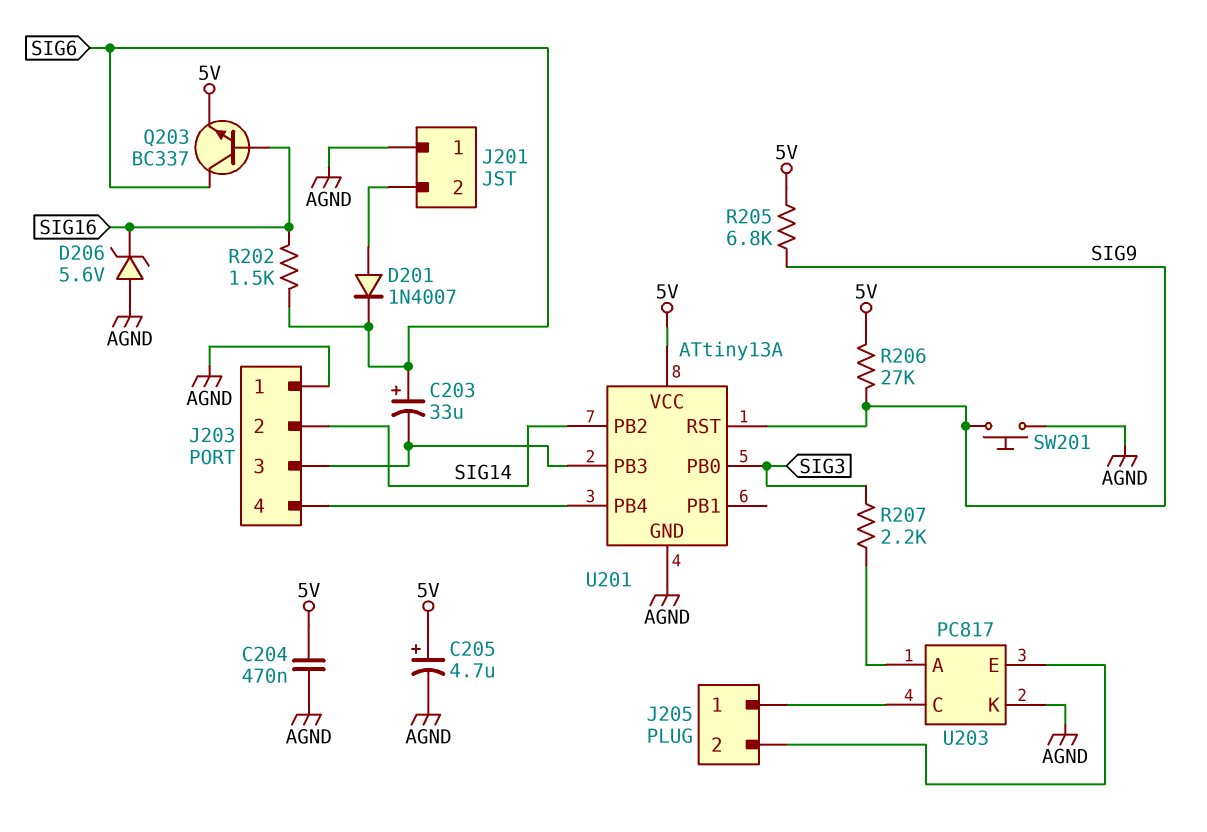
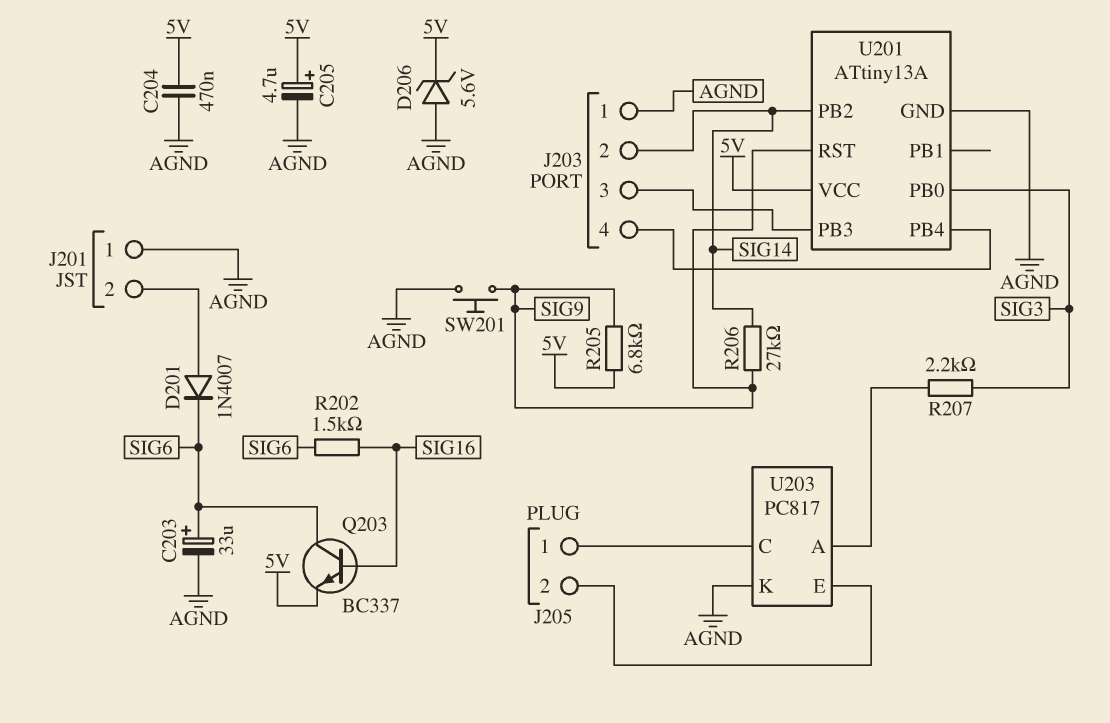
C203: 33uF (plus SIG6, minus J203/3) -> 33uF (plus SIG6, minus AGND)
D206: zener 5.6V (A AGND, K SIG16) -> zener 5.6V (A AGND, K 5V)
R206: 27k (5V, SIG9) -> 27k (SIG9, SIG14)

